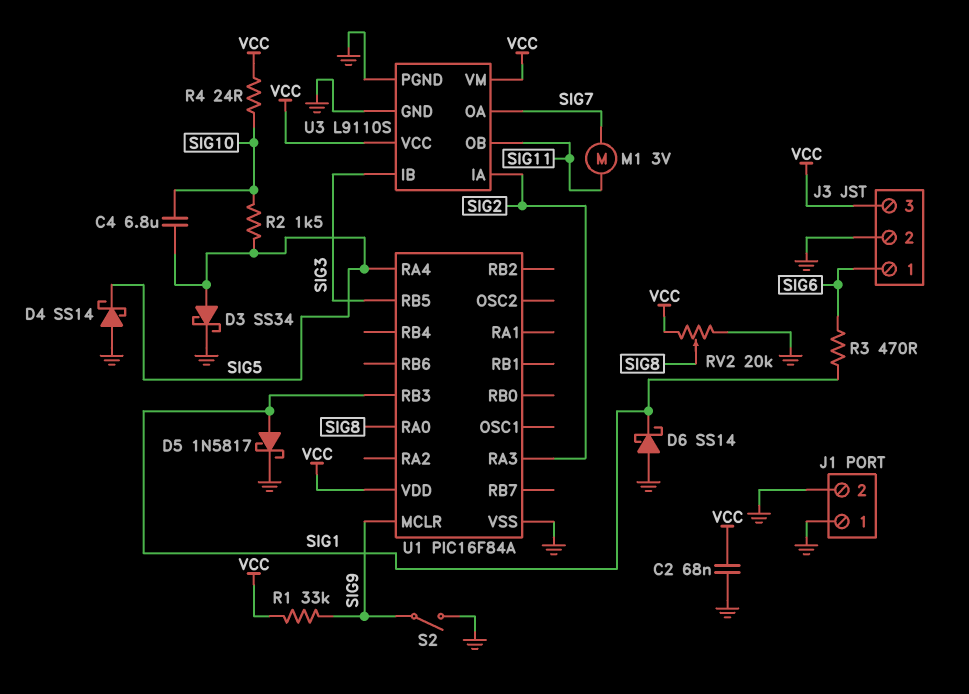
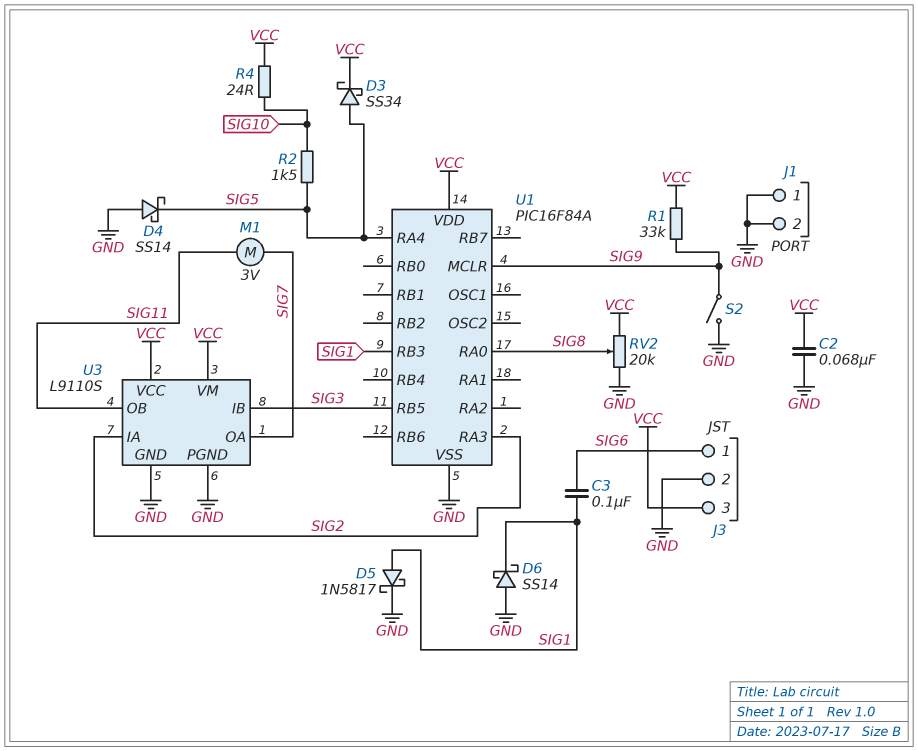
C3: none -> 100nF (SIG1, SIG6)
C4: 6.8uF (SIG5, SIG10) -> none
D3: schottky SS34 (A SIG5, K GND) -> schottky SS34 (A SIG5, K VCC)
R3: 470 (SIG1, SIG6) -> none

